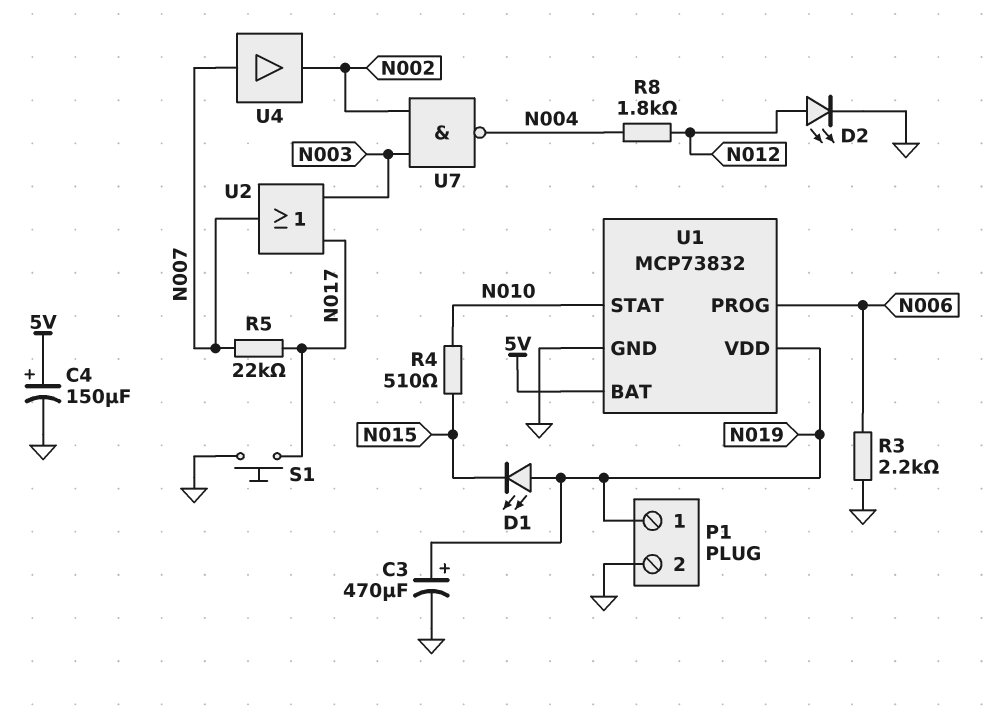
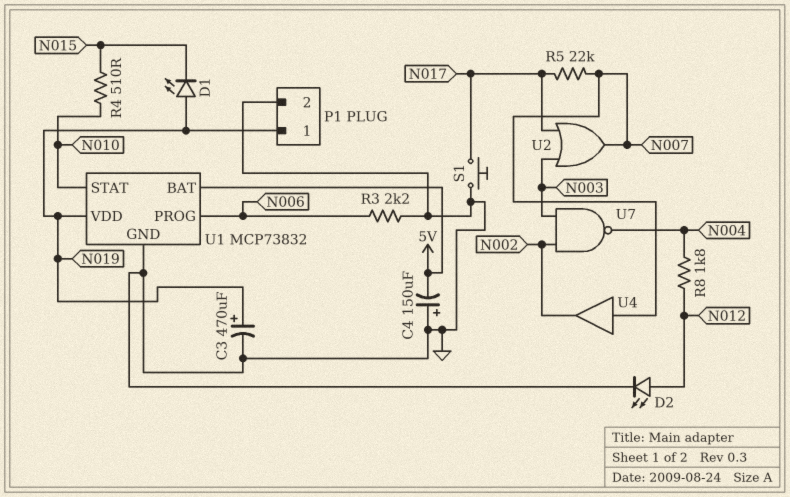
C4: 150uF (plus 5V, minus GND) -> 150uF (plus GND, minus 5V)

